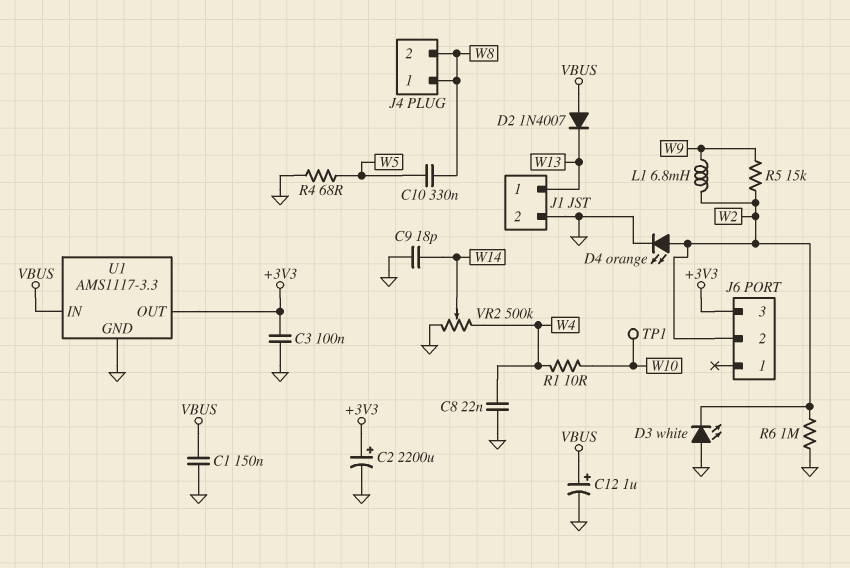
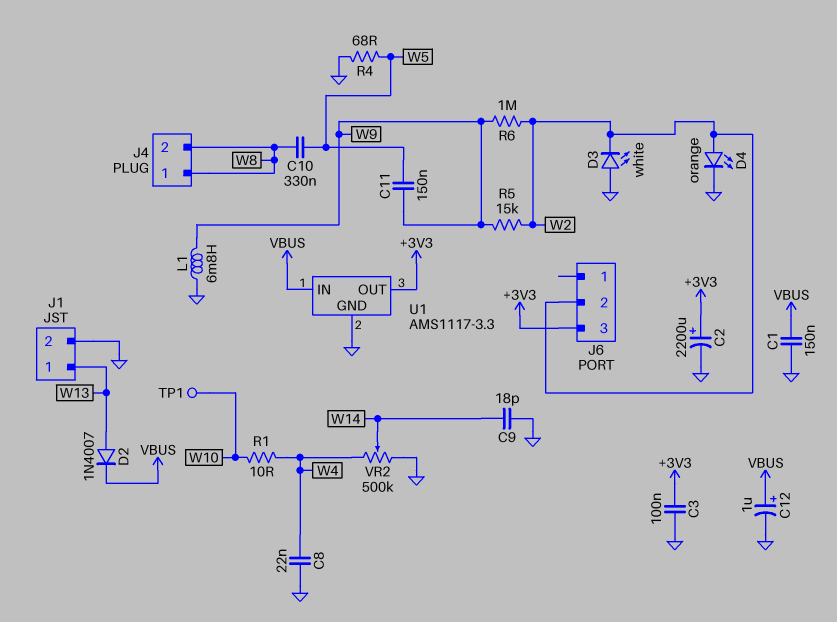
C11: none -> 150nF (W5, W9)
D2: diode 1N4007 (A VBUS, K W13) -> diode 1N4007 (A W13, K VBUS)
L1: 6.8mH (W2, W9) -> 6.8mH (GND, W9)
R6: 1M (GND, W2) -> 1M (W2, W9)

